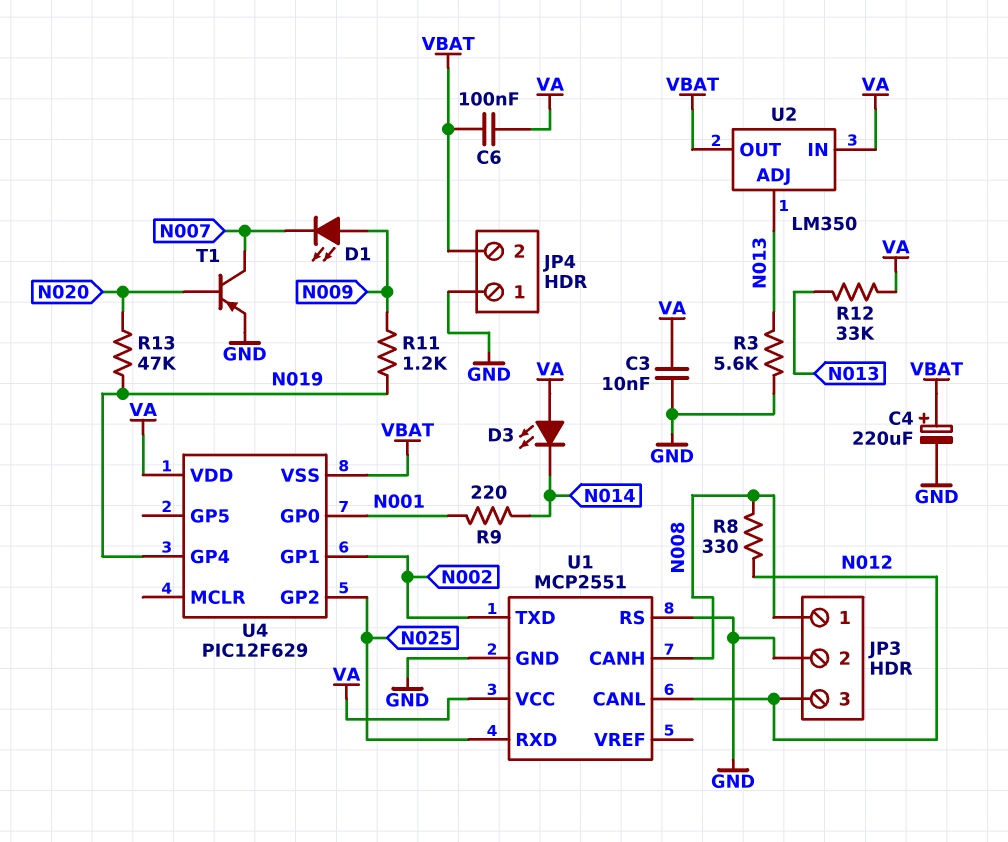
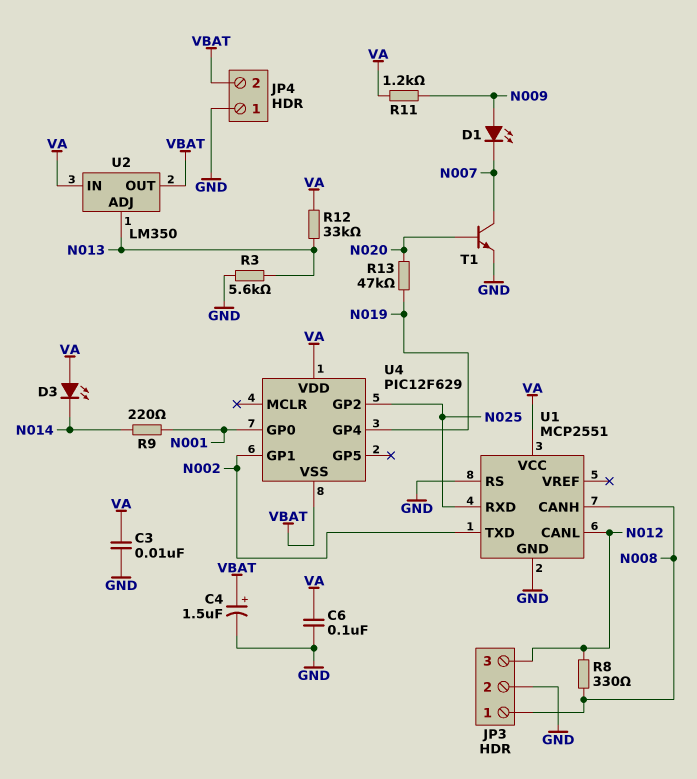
C4: 220uF (plus VBAT, minus GND) -> 1.5uF (plus VBAT, minus GND)
C6: 100nF (VA, VBAT) -> 100nF (GND, VA)
R11: 1.2k (N009, N019) -> 1.2k (N009, VA)
T1: PNP (B N020, C N007, E GND) -> NPN (B N020, C N007, E GND)

